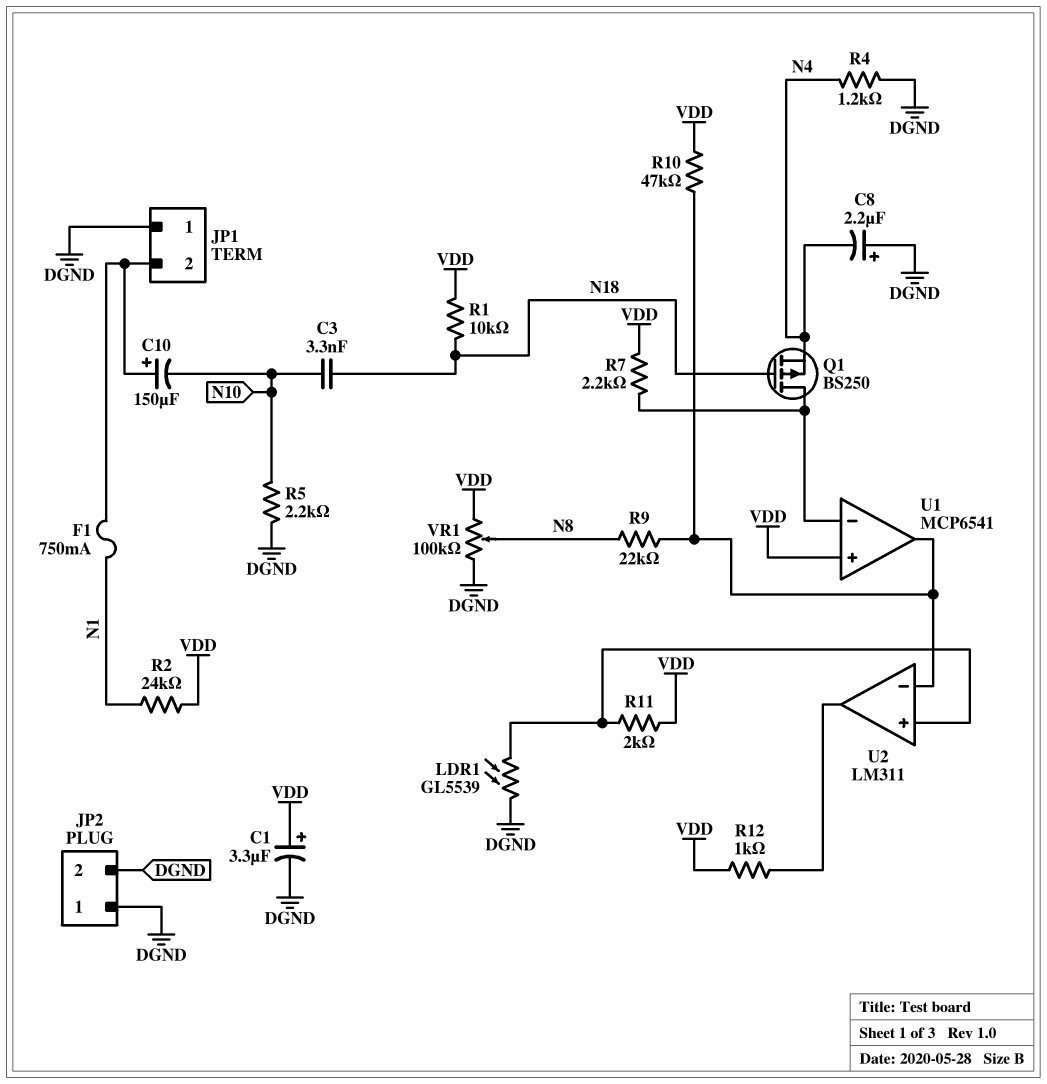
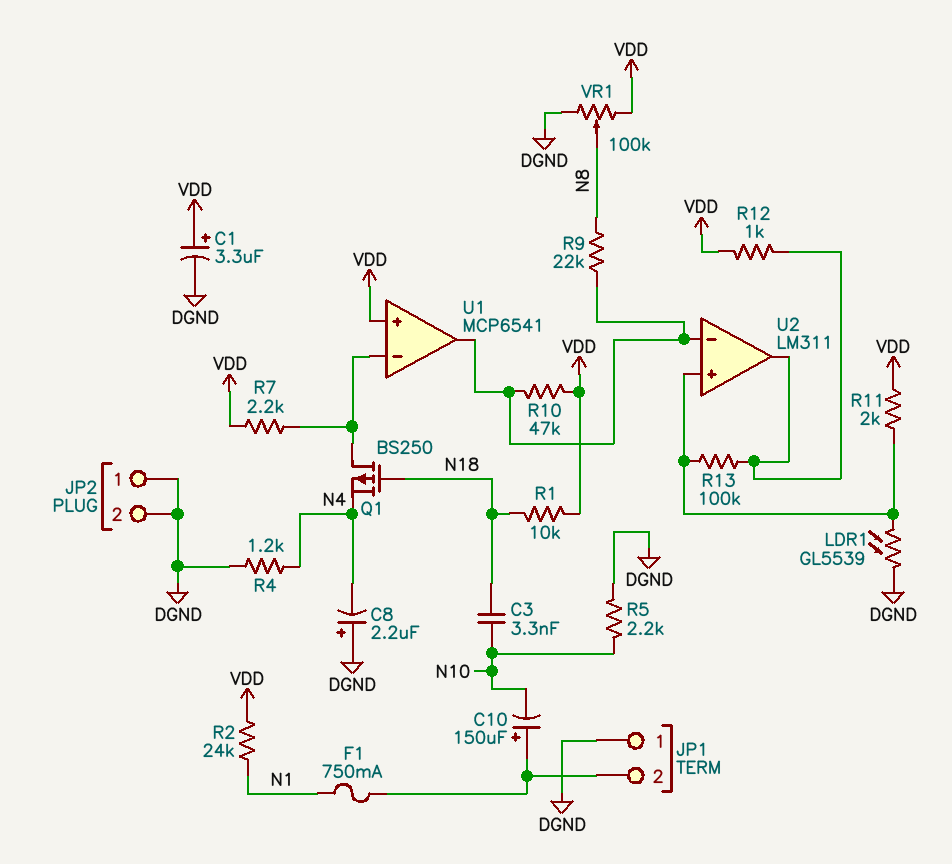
R13: none -> 100k (U2/in+, U2/out)

